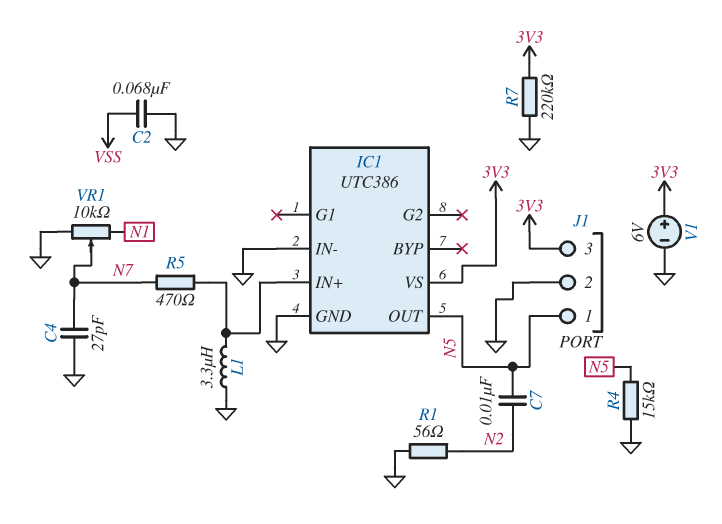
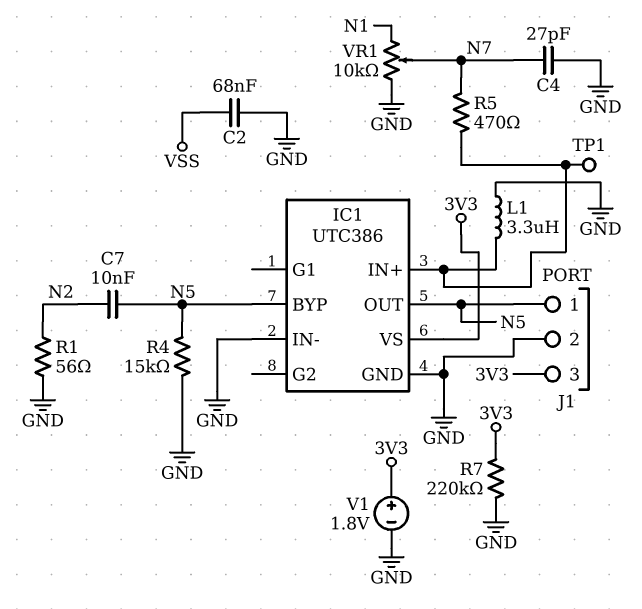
IC1 pin BYP: none -> N5
TP1: none -> test point (IC1/IN+)
V1: 6V (plus 3V3, minus GND) -> 1.8V (plus 3V3, minus GND)

